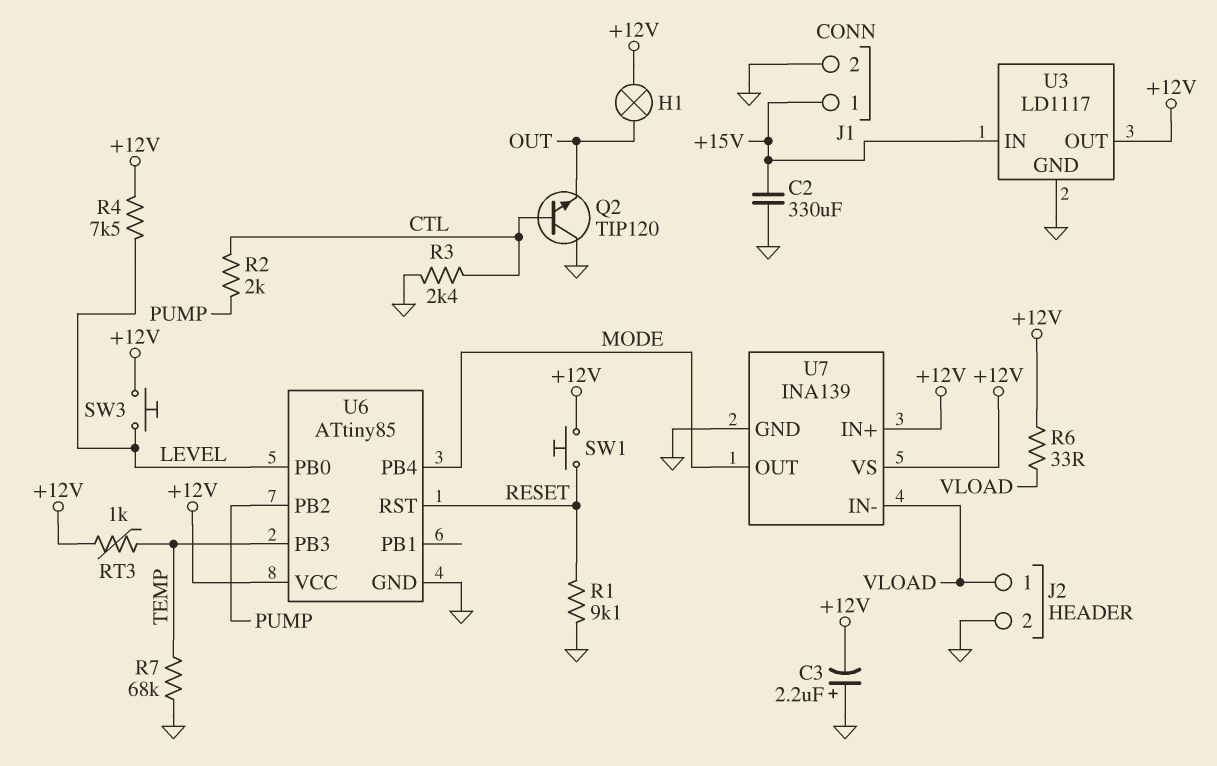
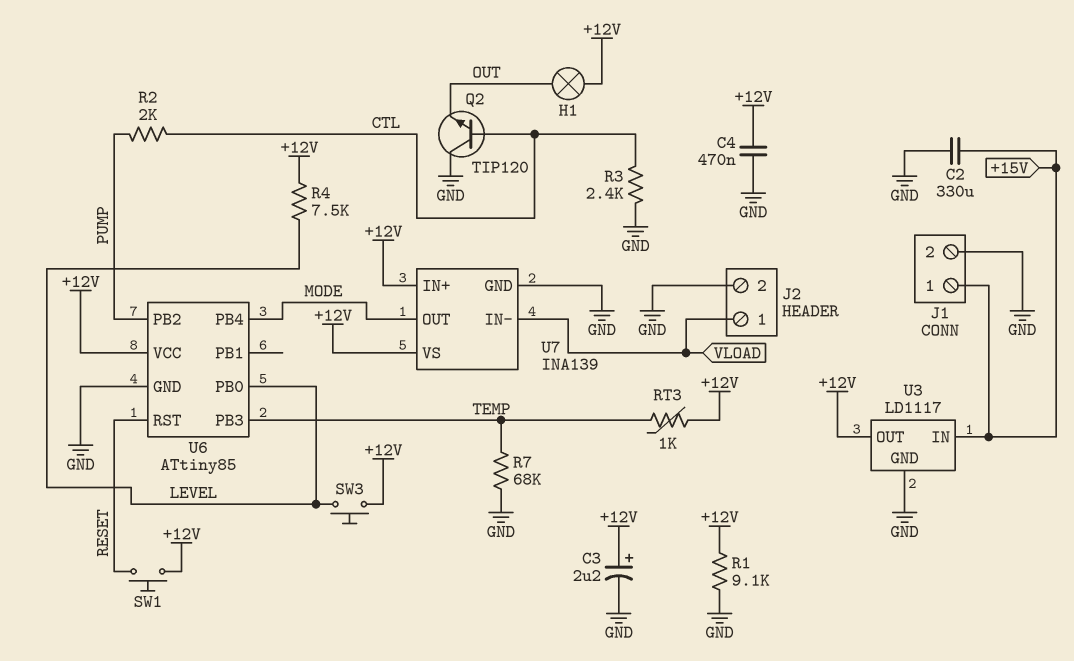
C3: 2.2uF (plus GND, minus +12V) -> 2.2uF (plus +12V, minus GND)
C4: none -> 470nF (+12V, GND)
R1: 9.1k (GND, RESET) -> 9.1k (+12V, GND)
R6: 33 (+12V, VLOAD) -> none

